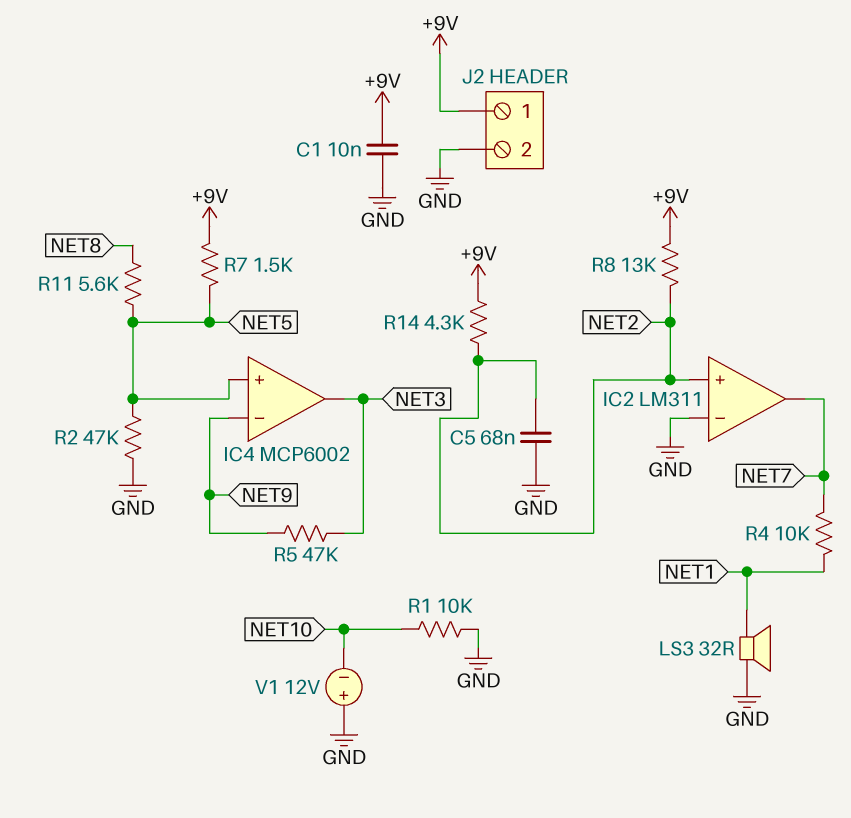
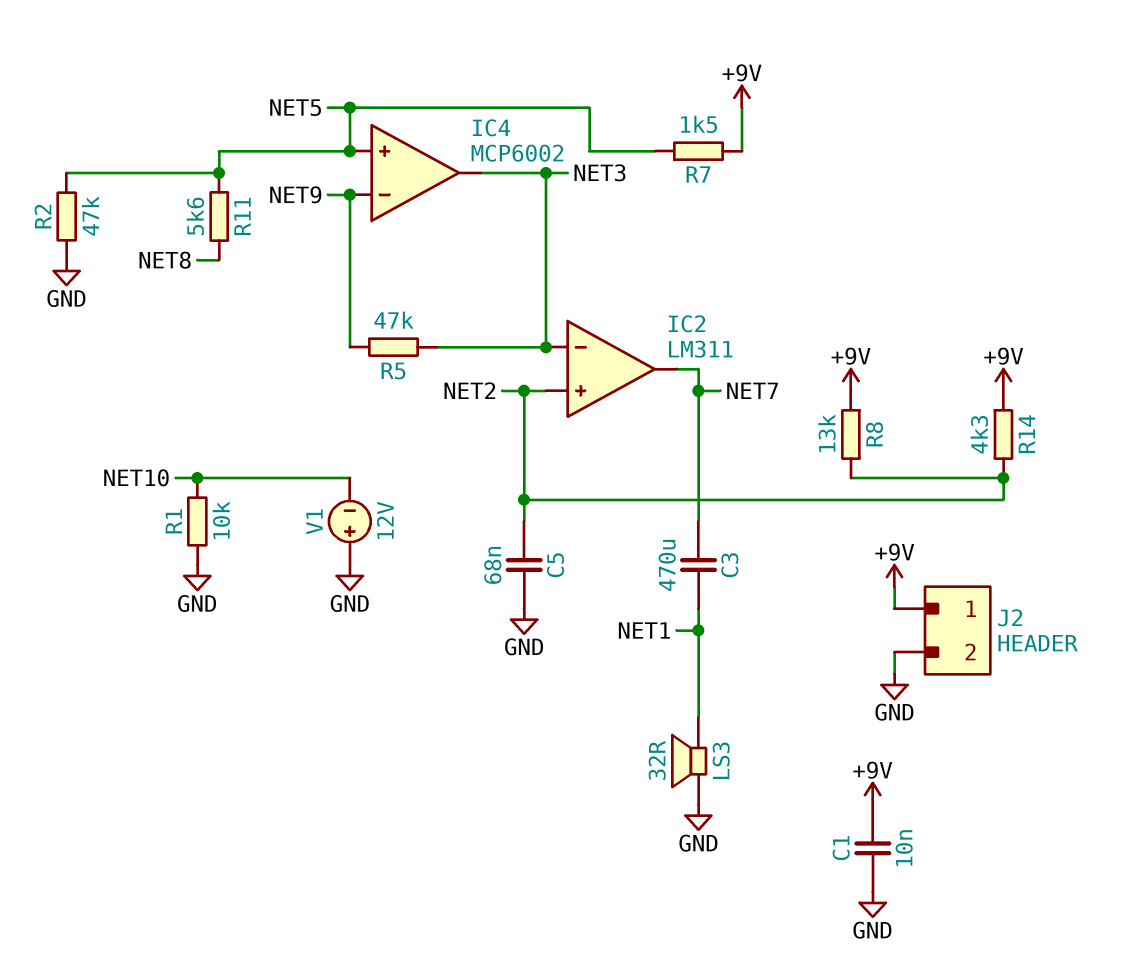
C3: none -> 470uF (NET1, NET7)
IC2 pin in-: GND -> NET3
R4: 10k (NET1, NET7) -> none

